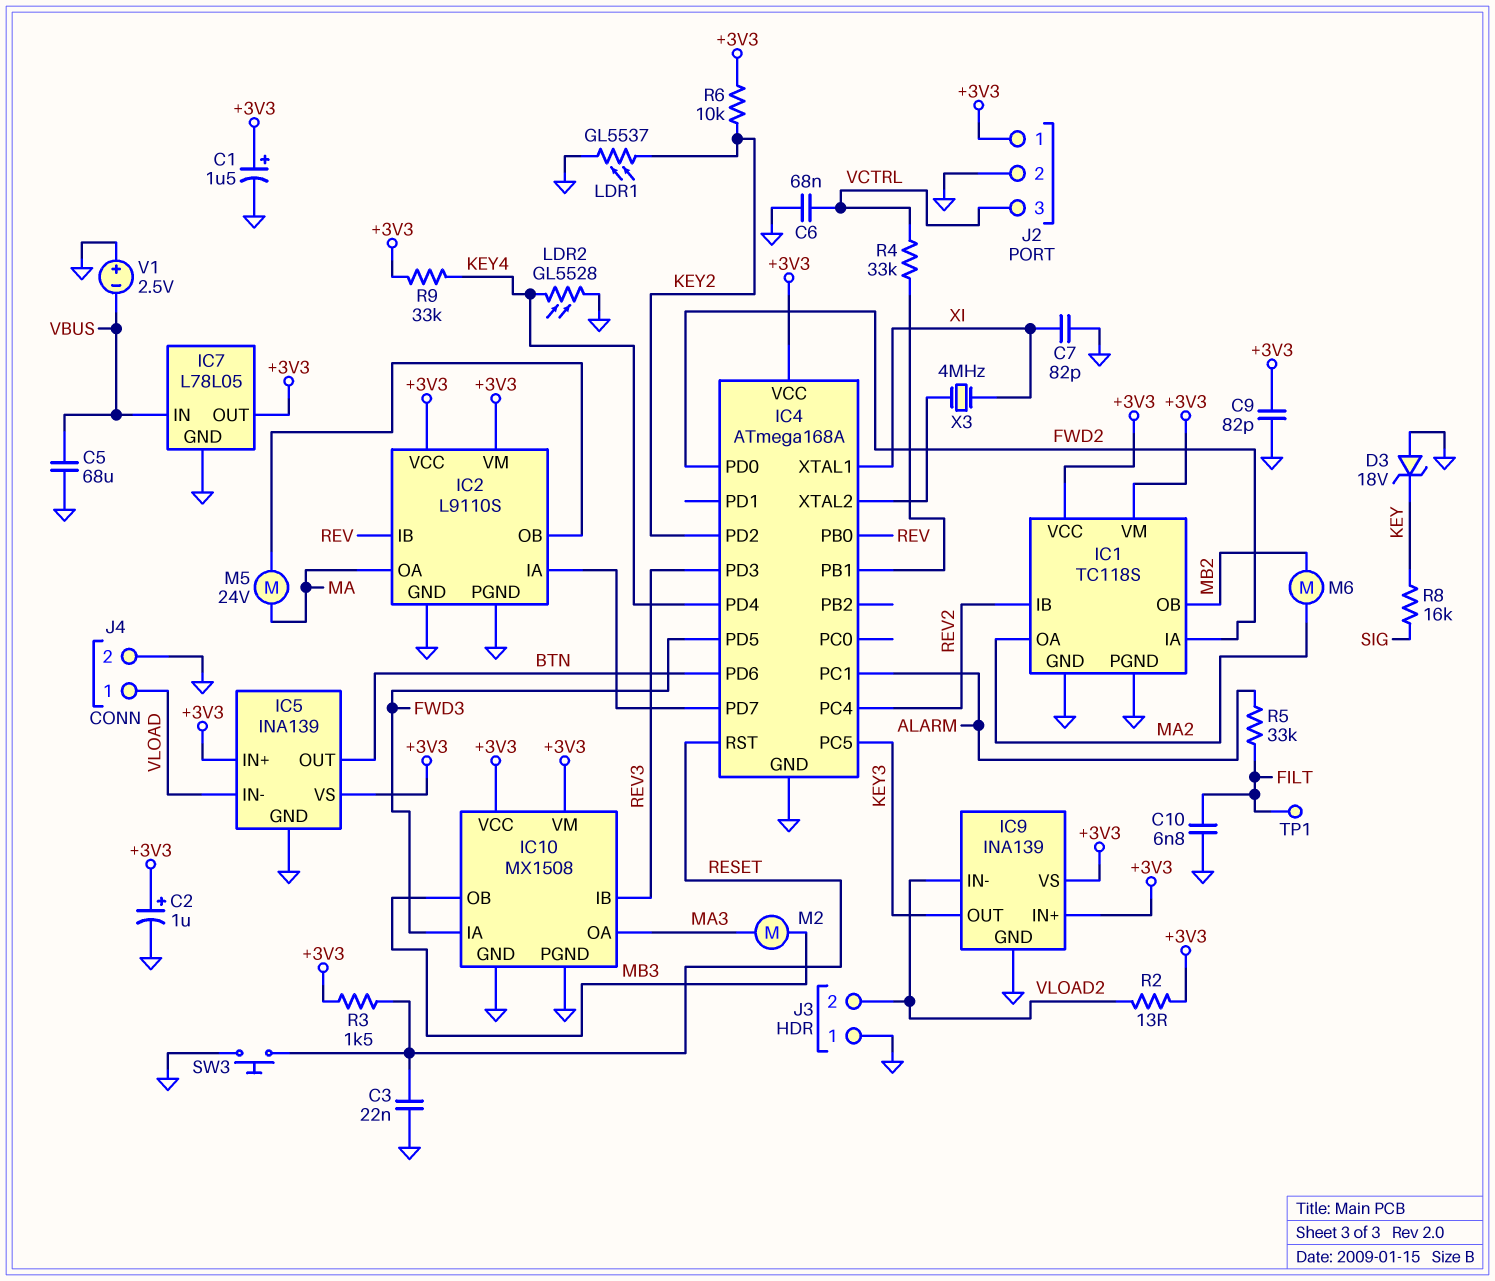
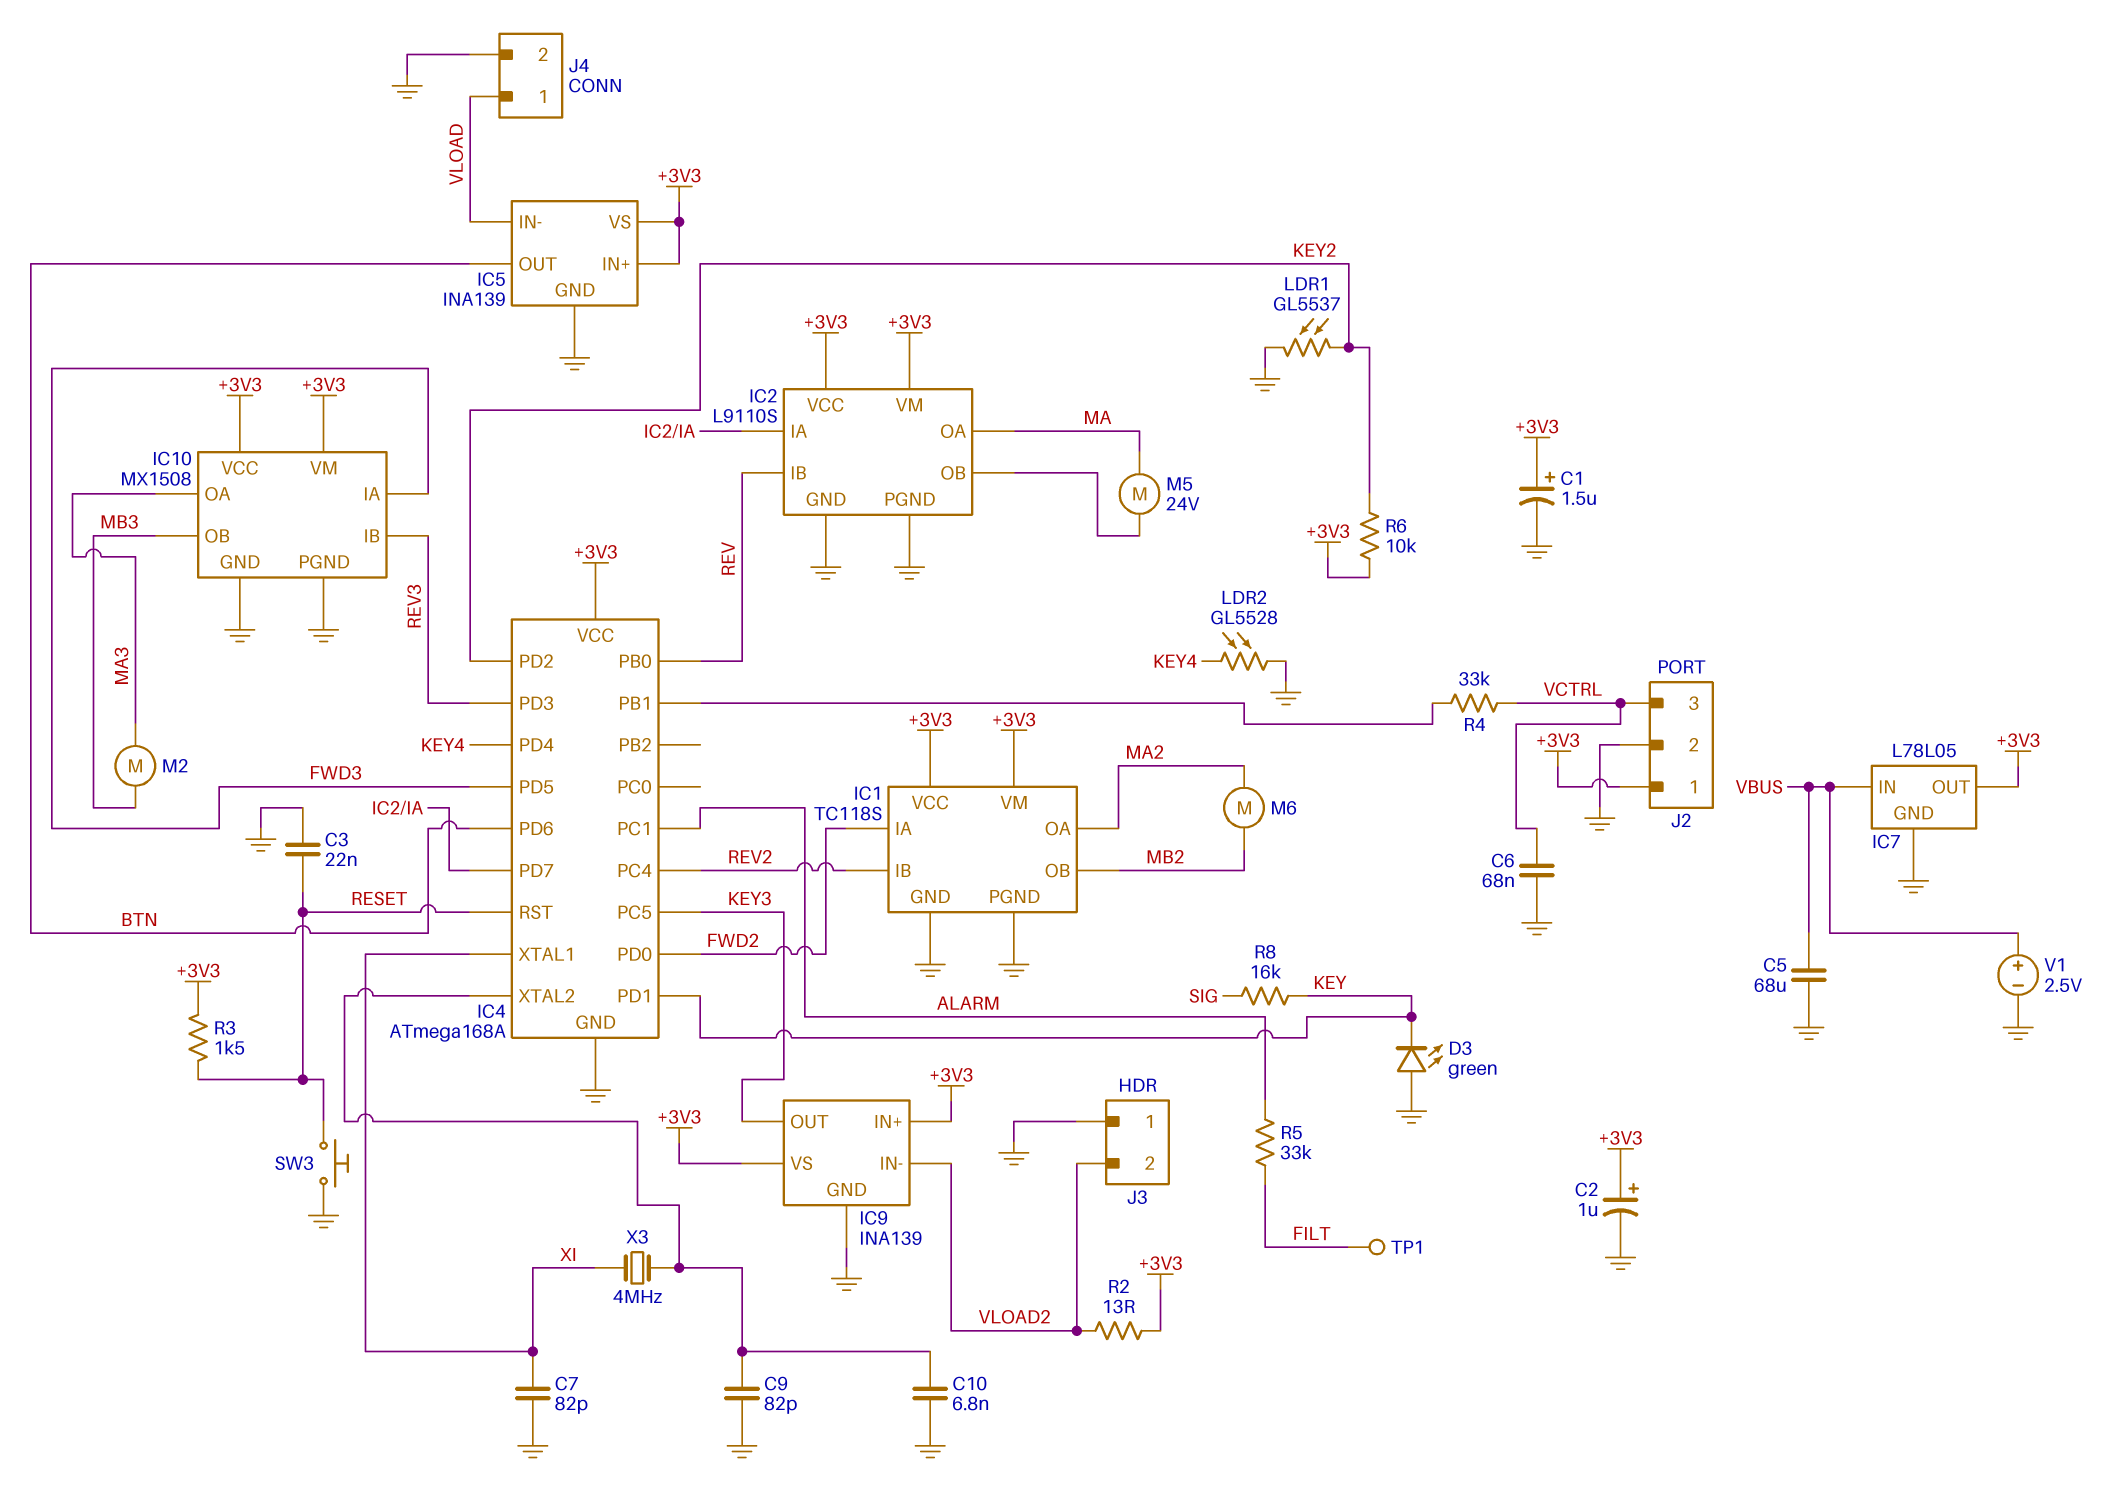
C9: 82pF (+3V3, GND) -> 82pF (GND, IC4/XTAL2)
C10: 6.8nF (FILT, GND) -> 6.8nF (GND, IC4/XTAL2)
D3: zener 18V (A GND, K KEY) -> LED green (A GND, K KEY)
IC4 pin PD1: none -> KEY
R9: 33k (+3V3, KEY4) -> none
V1: 2.5V (plus GND, minus VBUS) -> 2.5V (plus VBUS, minus GND)

